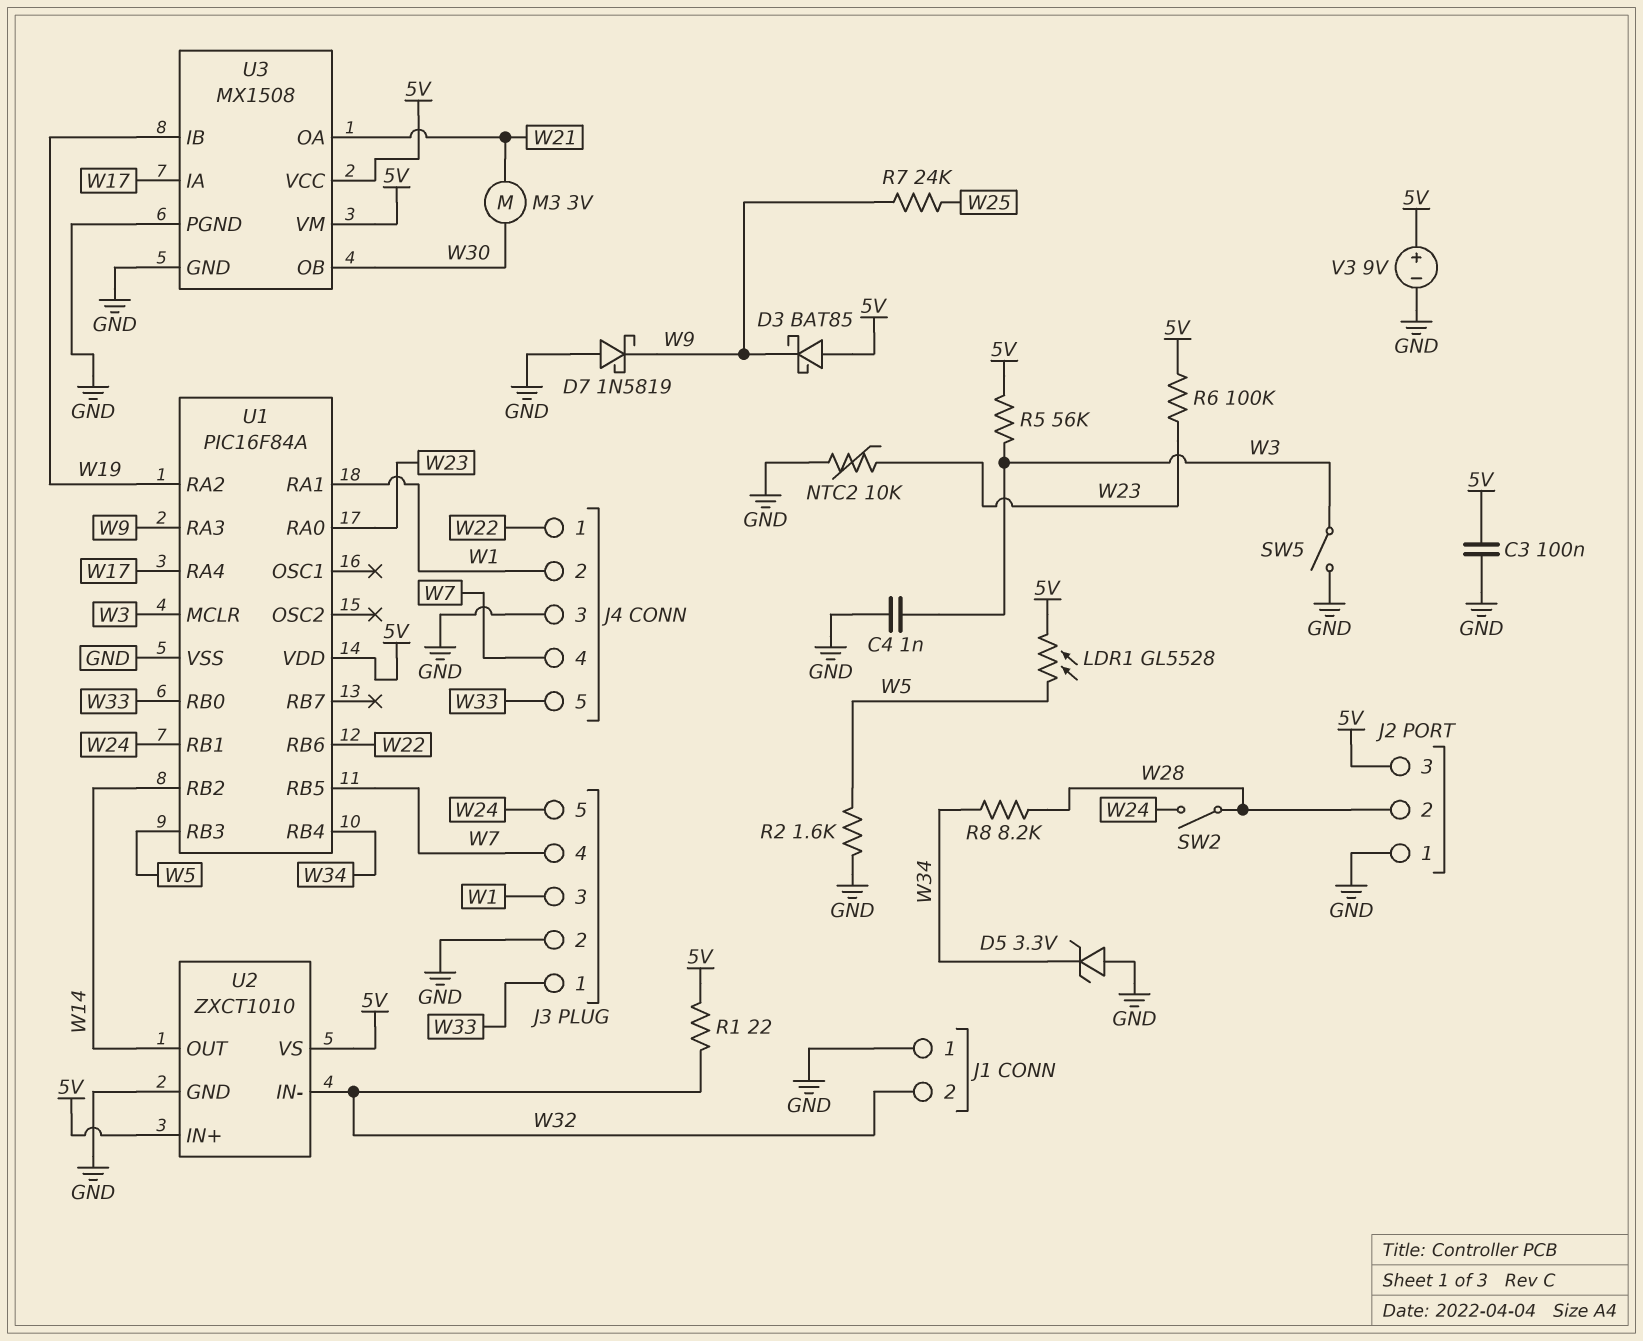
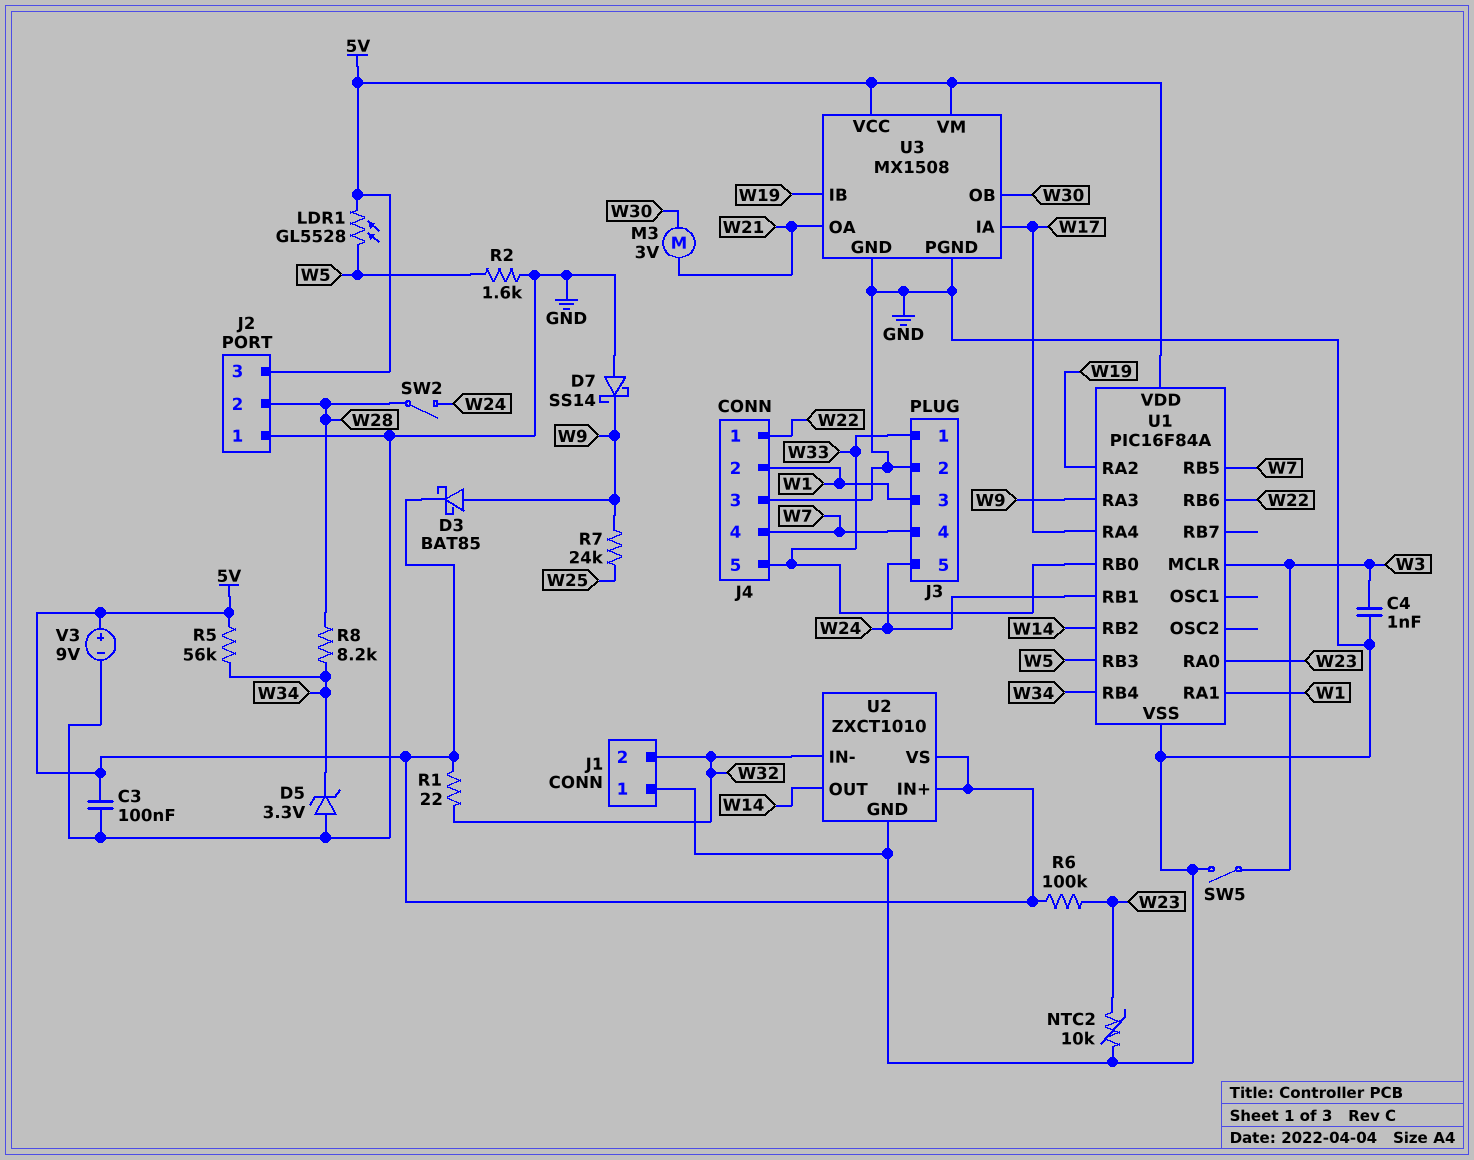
D3: schottky BAT85 (A 5V, K W9) -> schottky BAT85 (A W9, K 5V)
D7: schottky 1N5819 (A GND, K W9) -> schottky SS14 (A GND, K W9)
R5: 56k (5V, W3) -> 56k (5V, W34)

